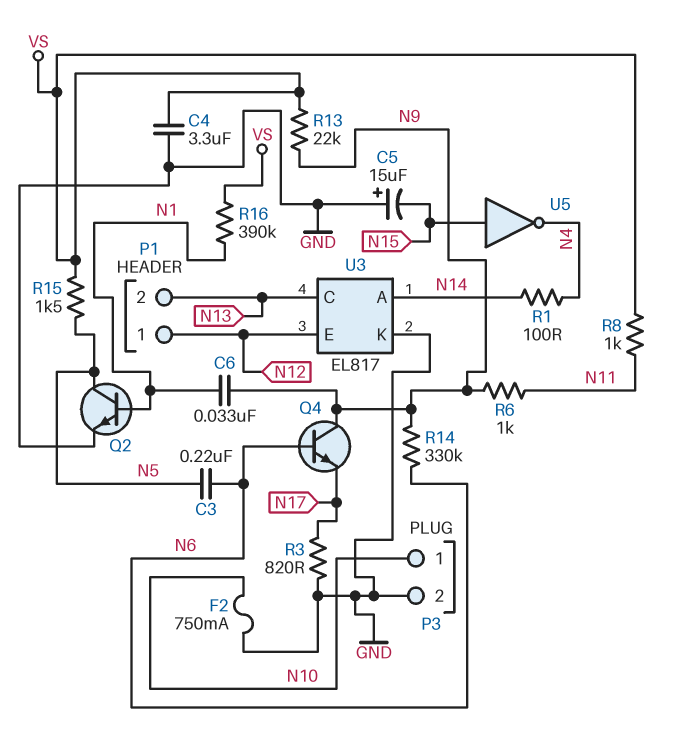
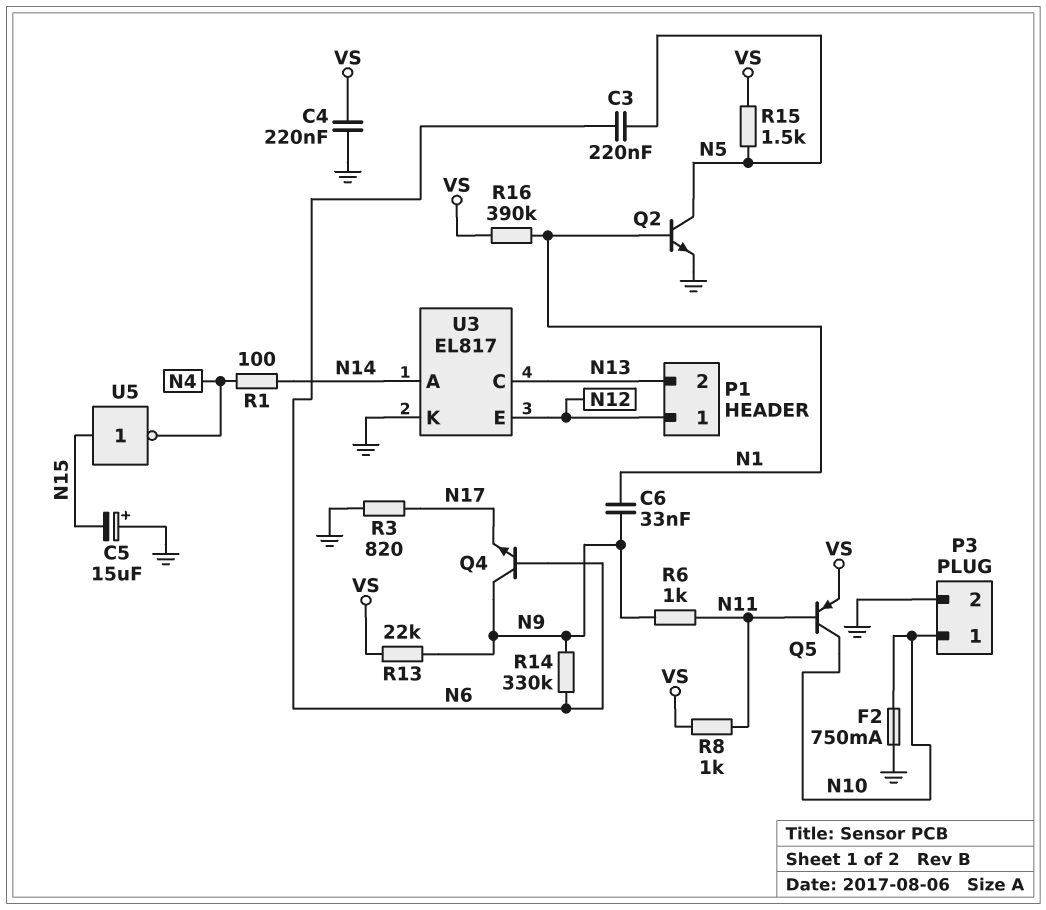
C4: 3.3uF (GND, VS) -> 220nF (GND, VS)
Q5: none -> PNP (B N11, C N10, E VS)

